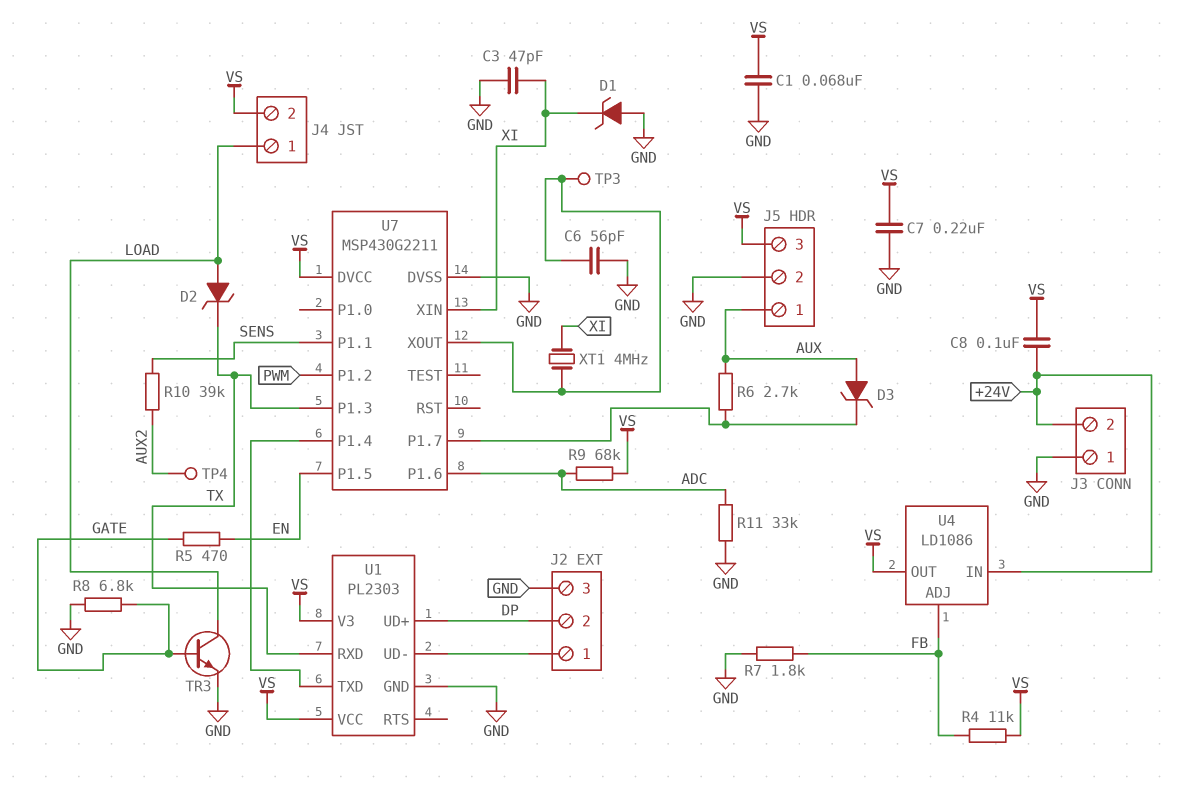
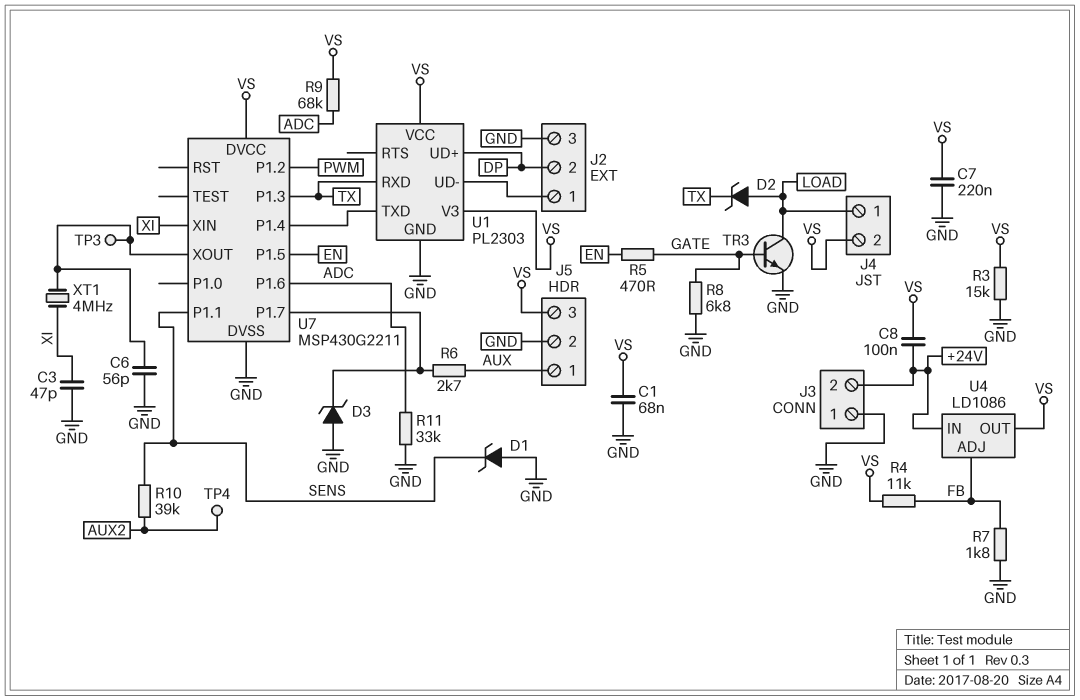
D1: zener (A GND, K XI) -> zener (A GND, K SENS)
D3: zener (A AUX, K U7/P1.7) -> zener (A GND, K U7/P1.7)
R3: none -> 15k (GND, VS)

